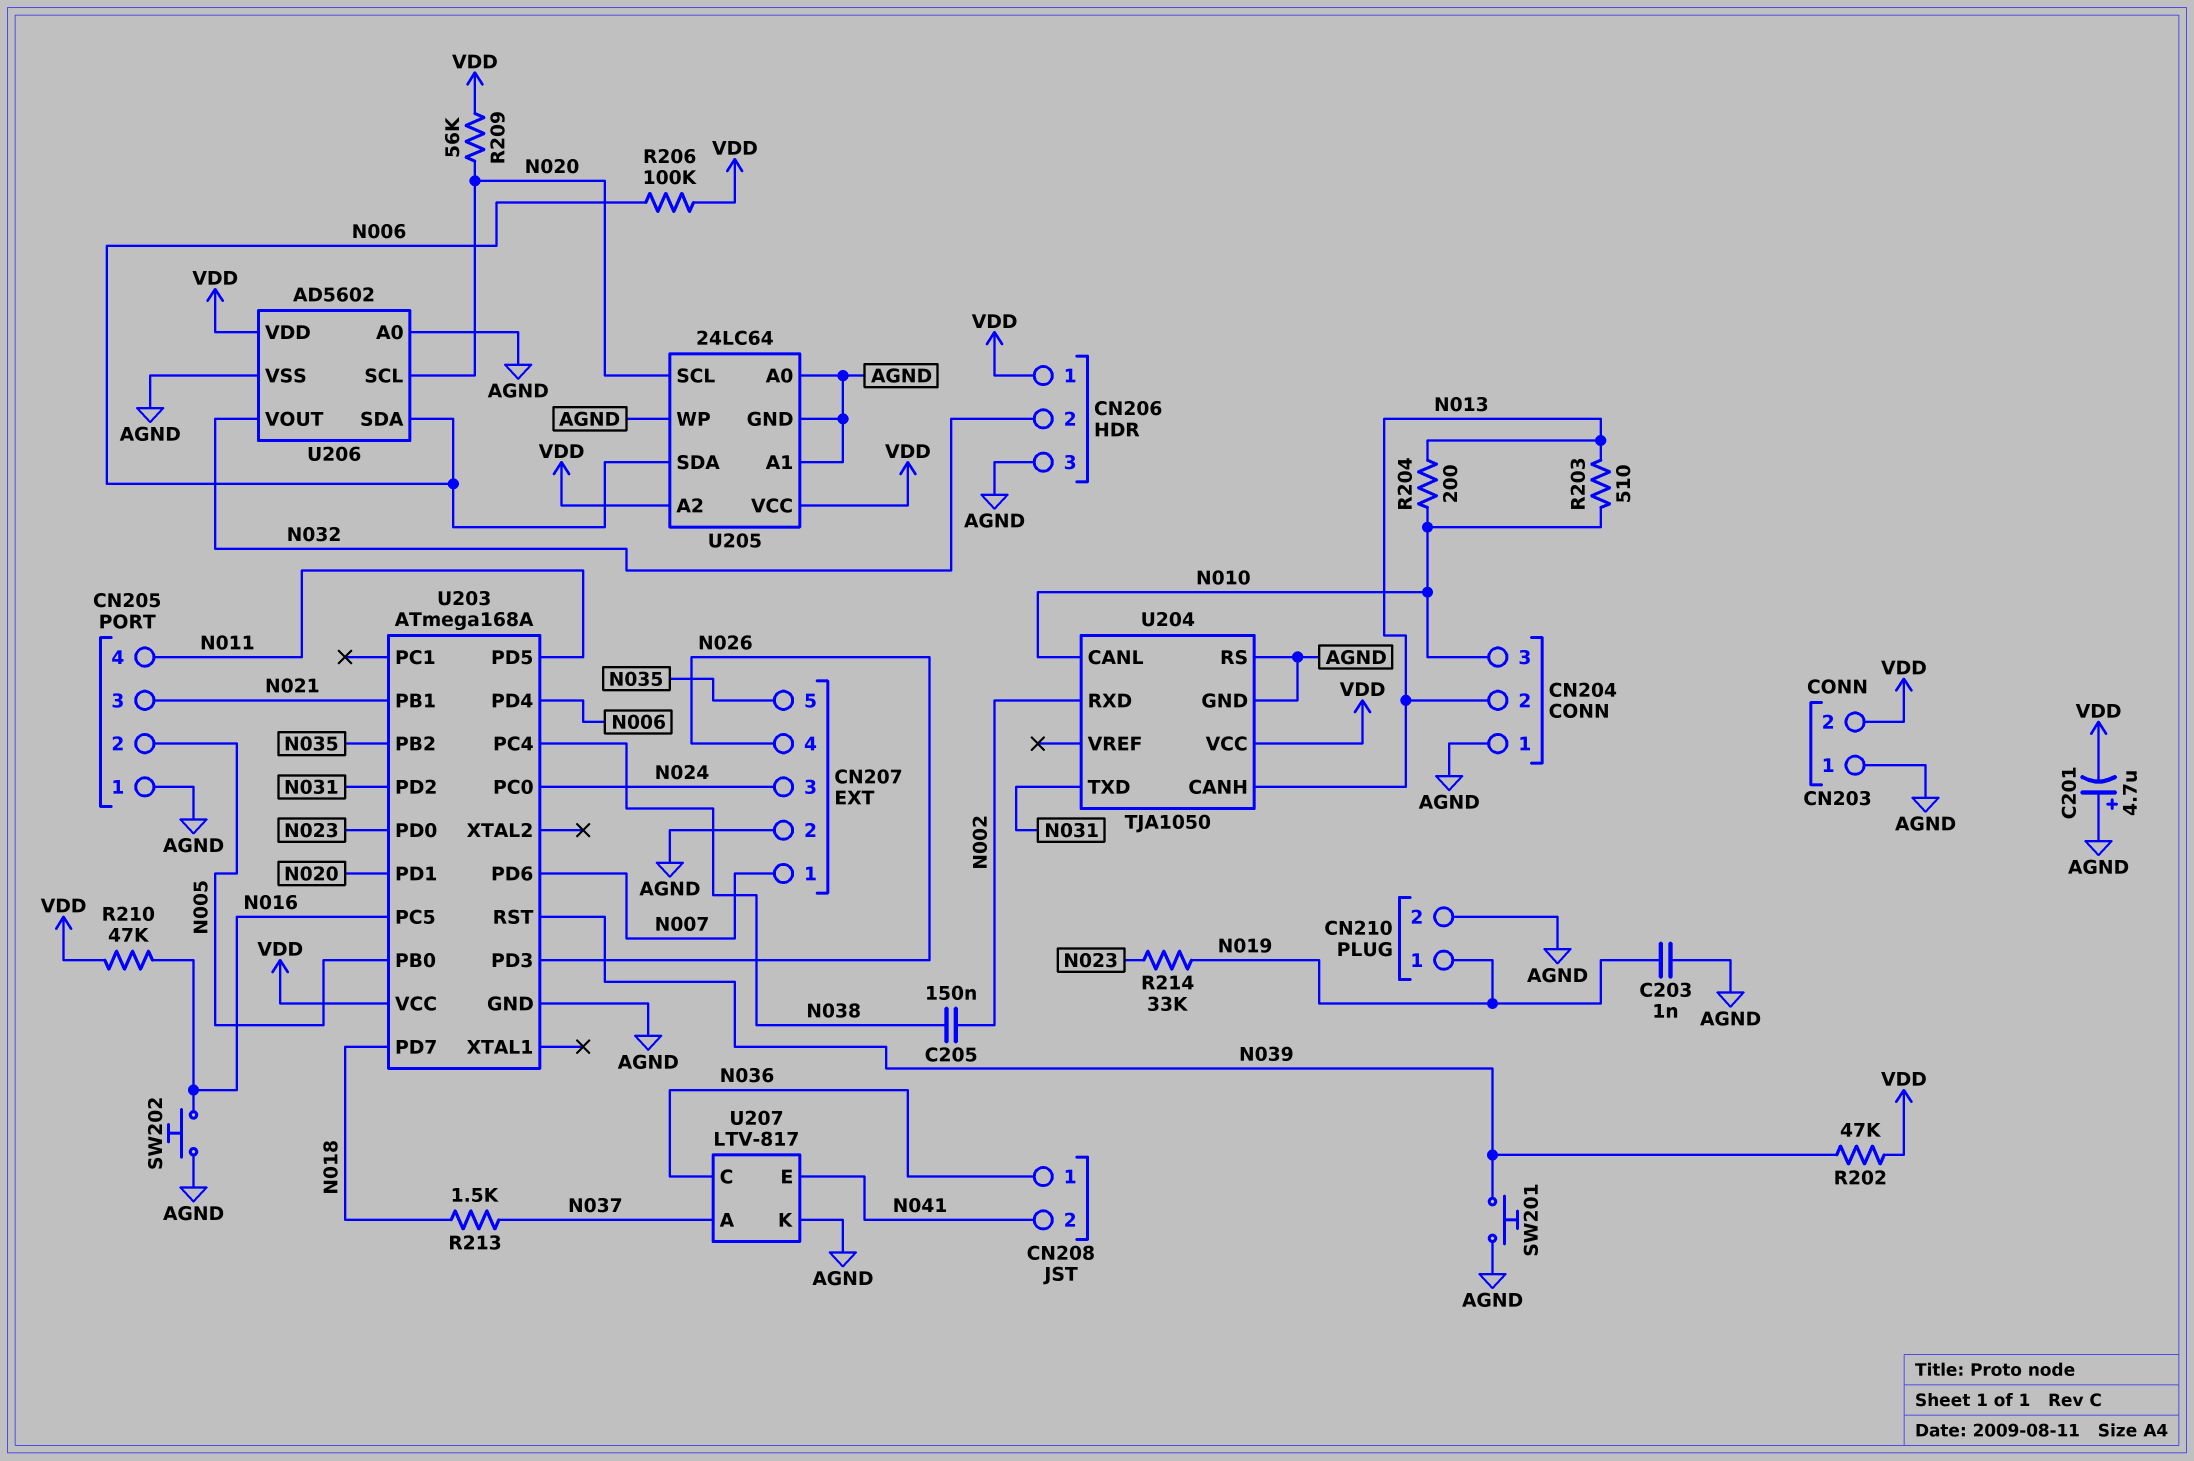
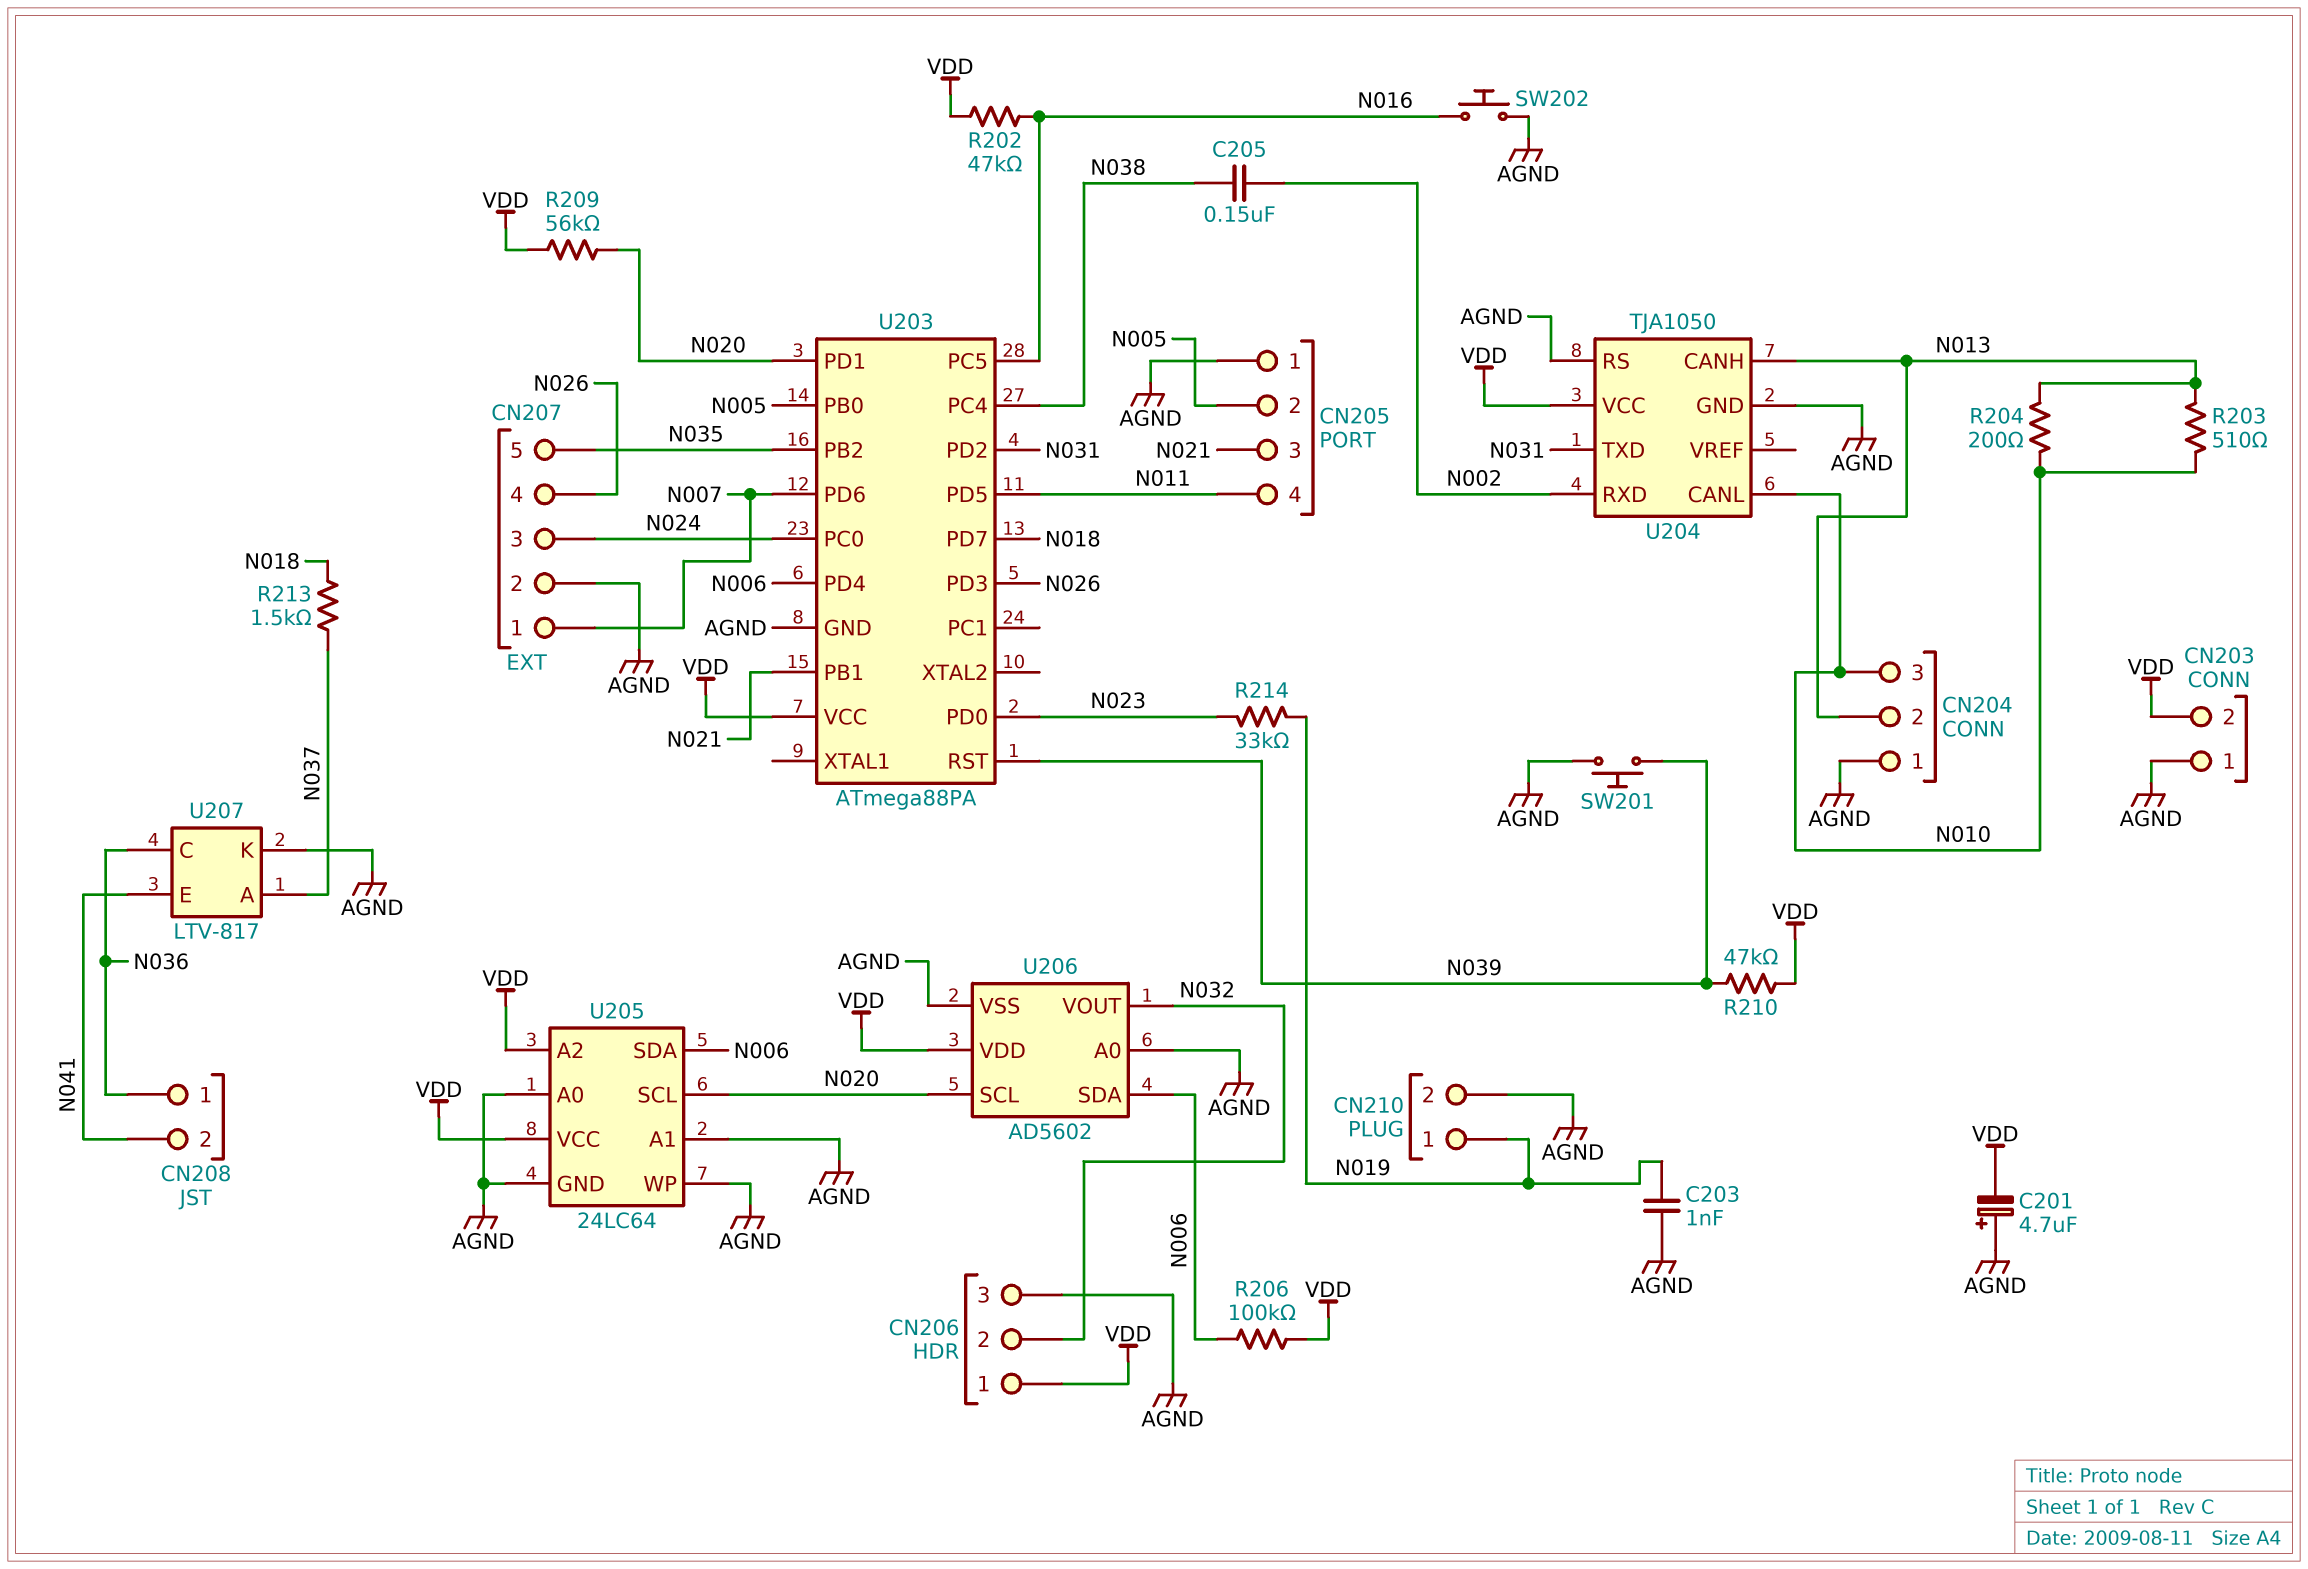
R202: 47k (N039, VDD) -> 47k (N016, VDD)
R210: 47k (N016, VDD) -> 47k (N039, VDD)
U203: ATmega168A -> ATmega88PA

